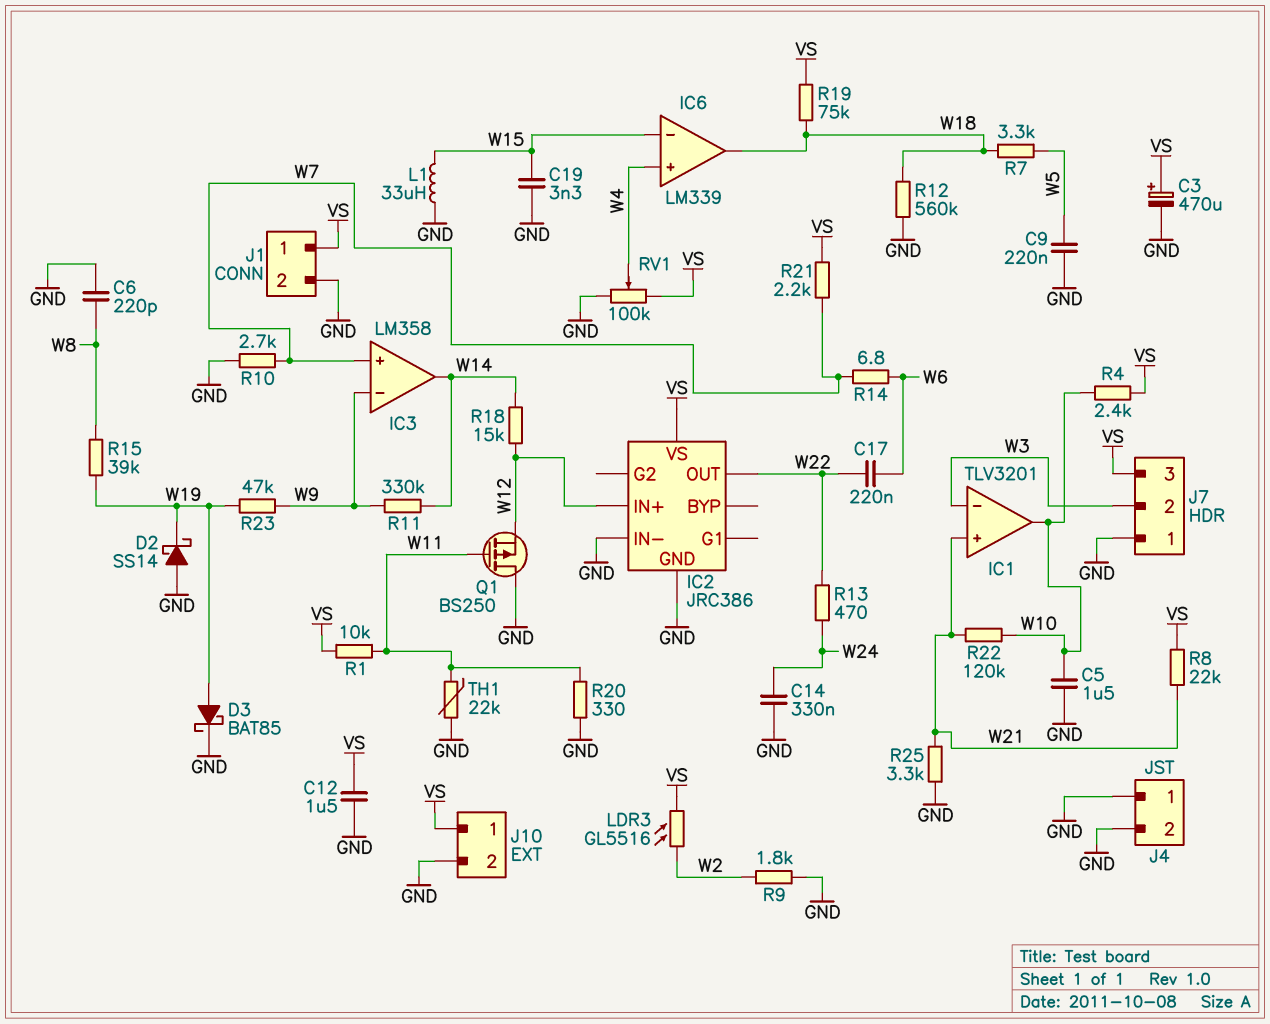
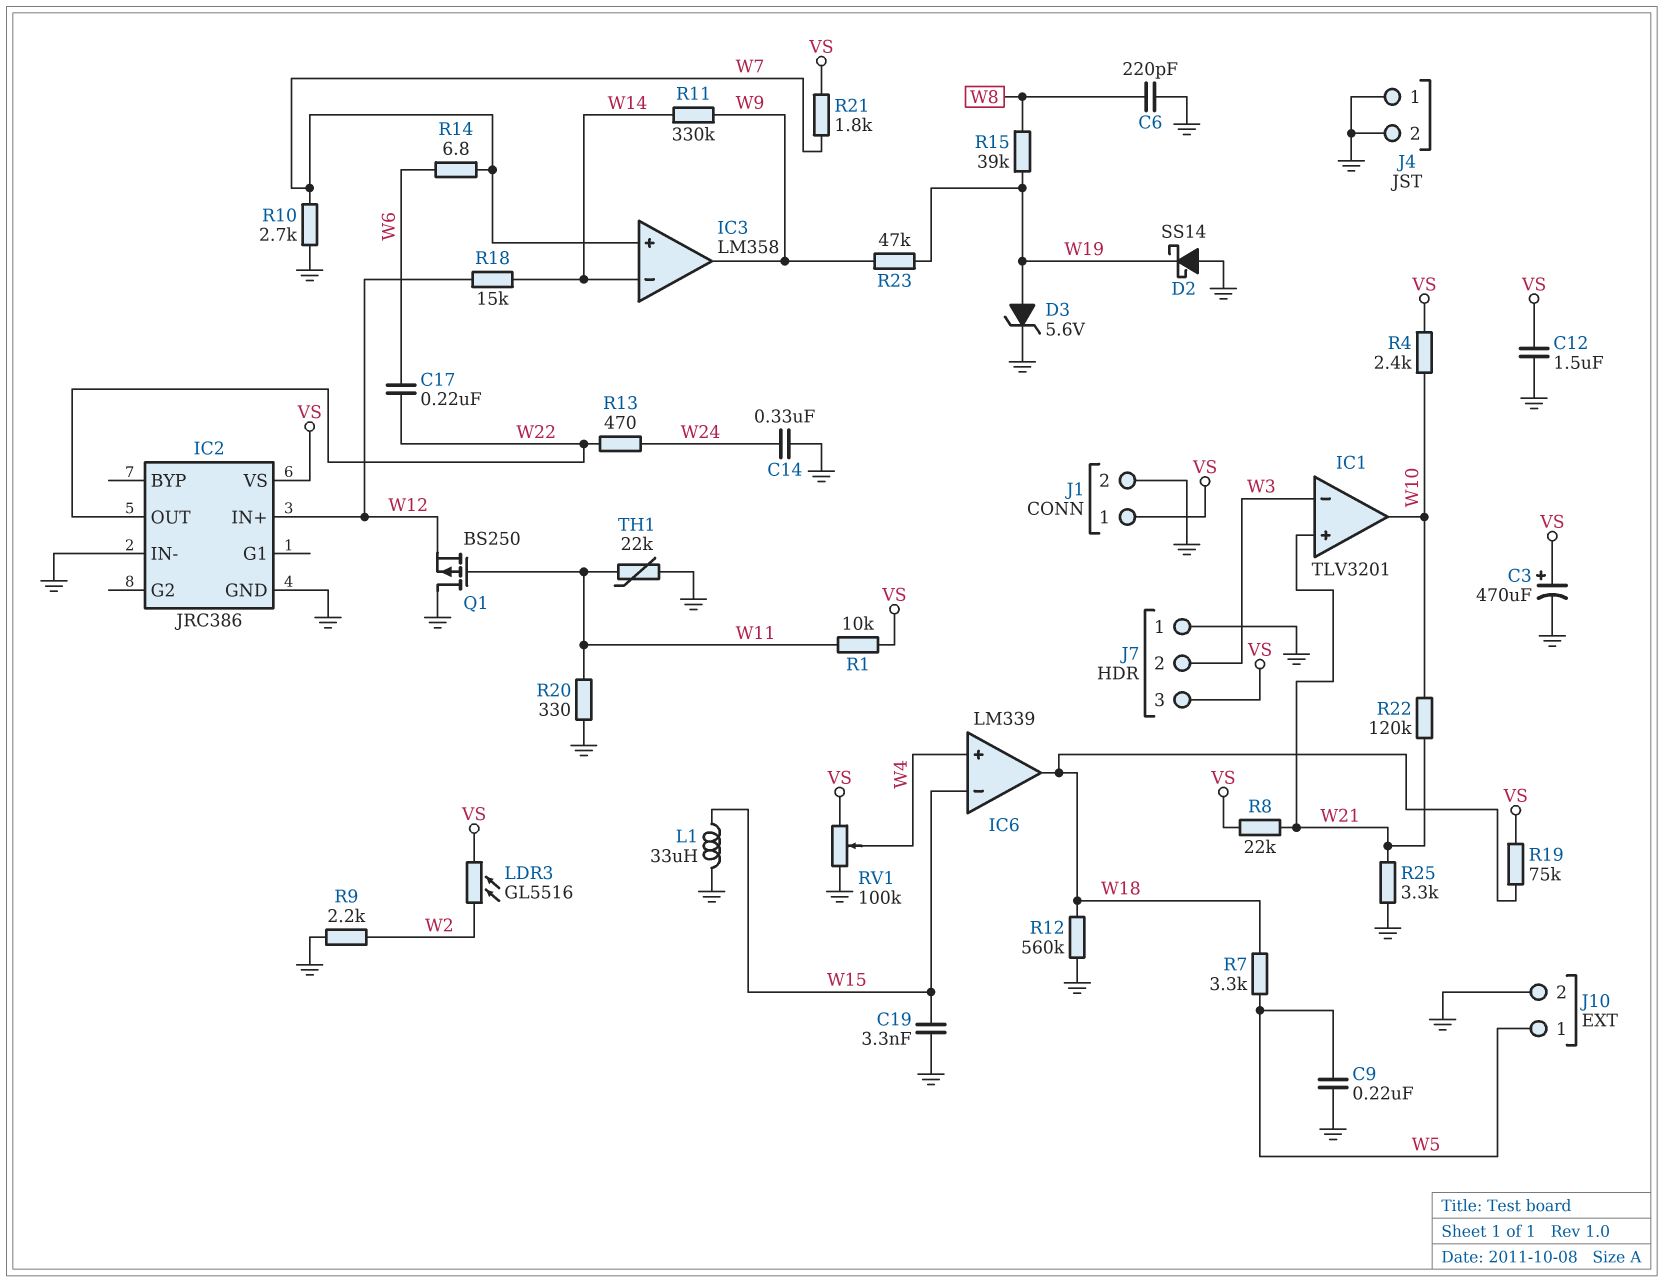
C5: 1.5uF (GND, W10) -> none
D3: schottky BAT85 (A W19, K GND) -> zener 5.6V (A W19, K GND)
IC3 pin in-: W9 -> W14
IC3 pin out: W14 -> W9
J10 pin 1: VS -> W5
R9: 1.8k (GND, W2) -> 2.2k (GND, W2)
R21: 2.2k (VS, W7) -> 1.8k (VS, W7)

